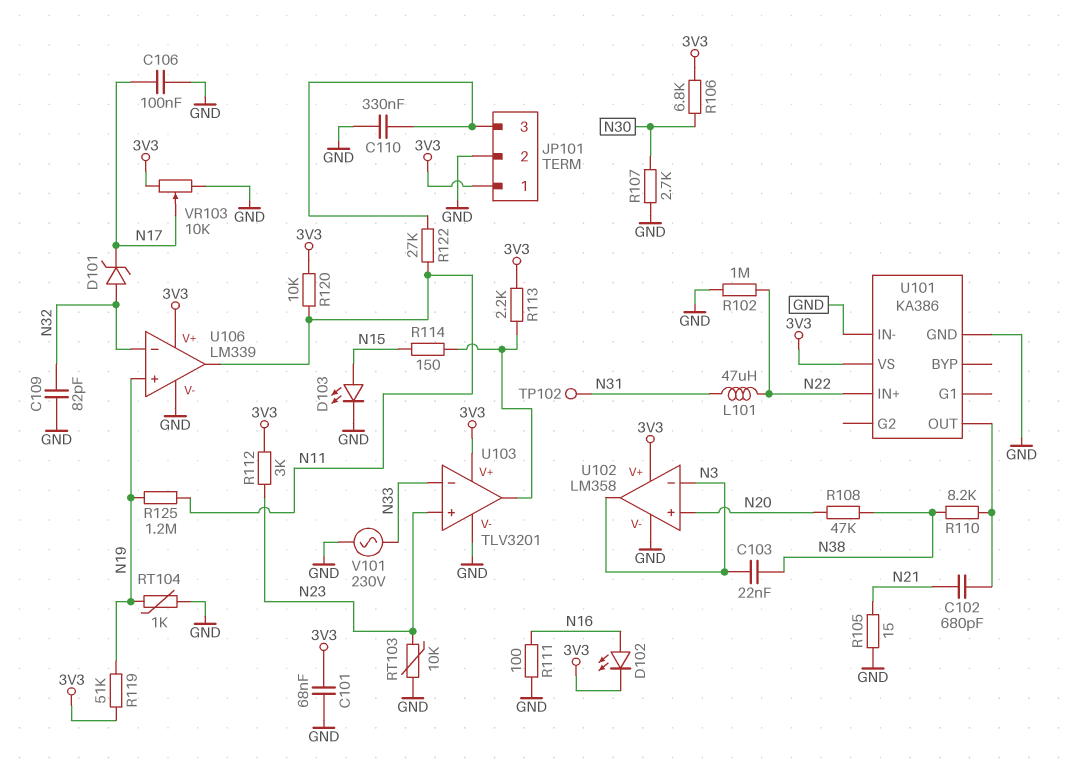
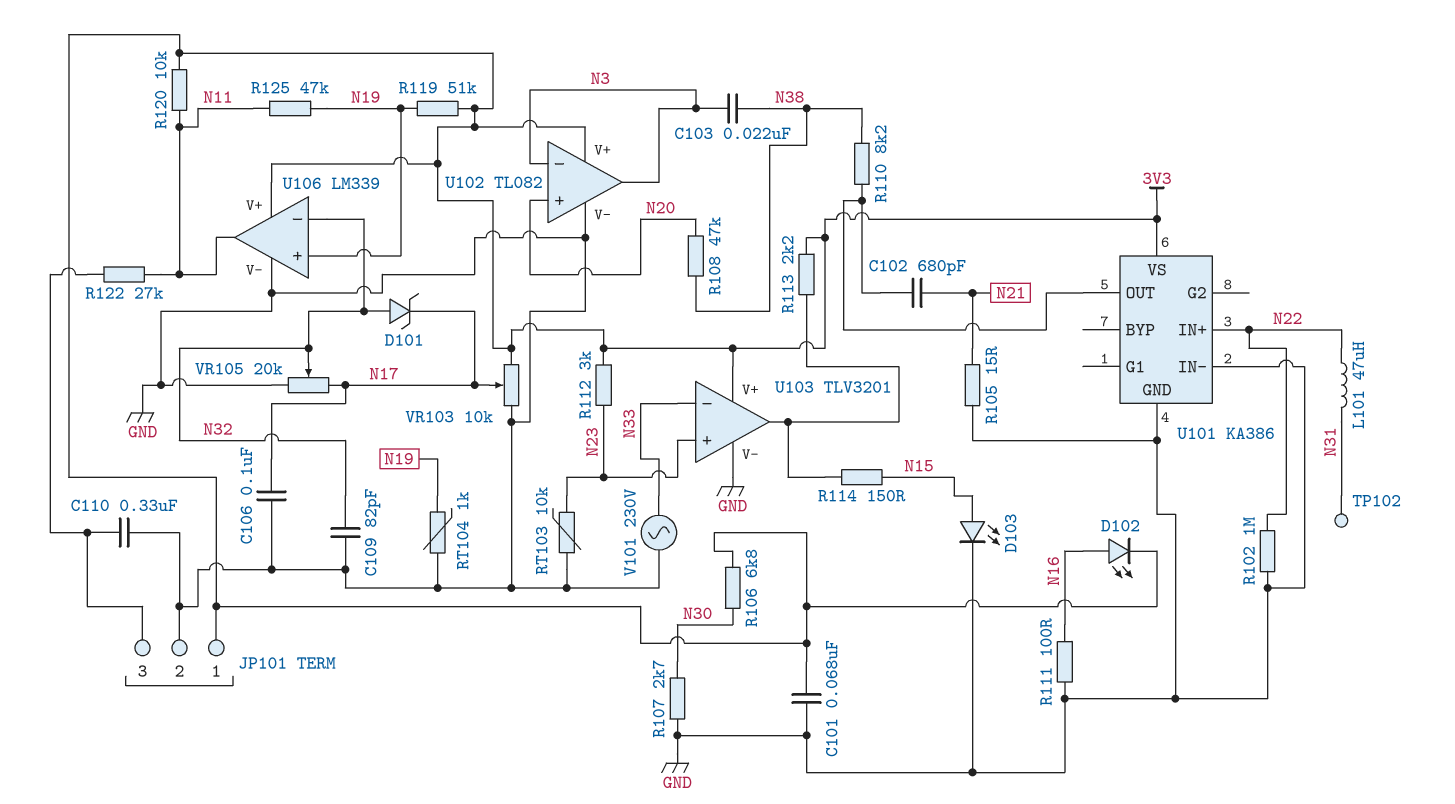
R125: 1.2M (N11, N19) -> 47k (N11, N19)
U102: LM358 -> TL082
VR105: none -> 20k (GND, N17, wiper N32)

